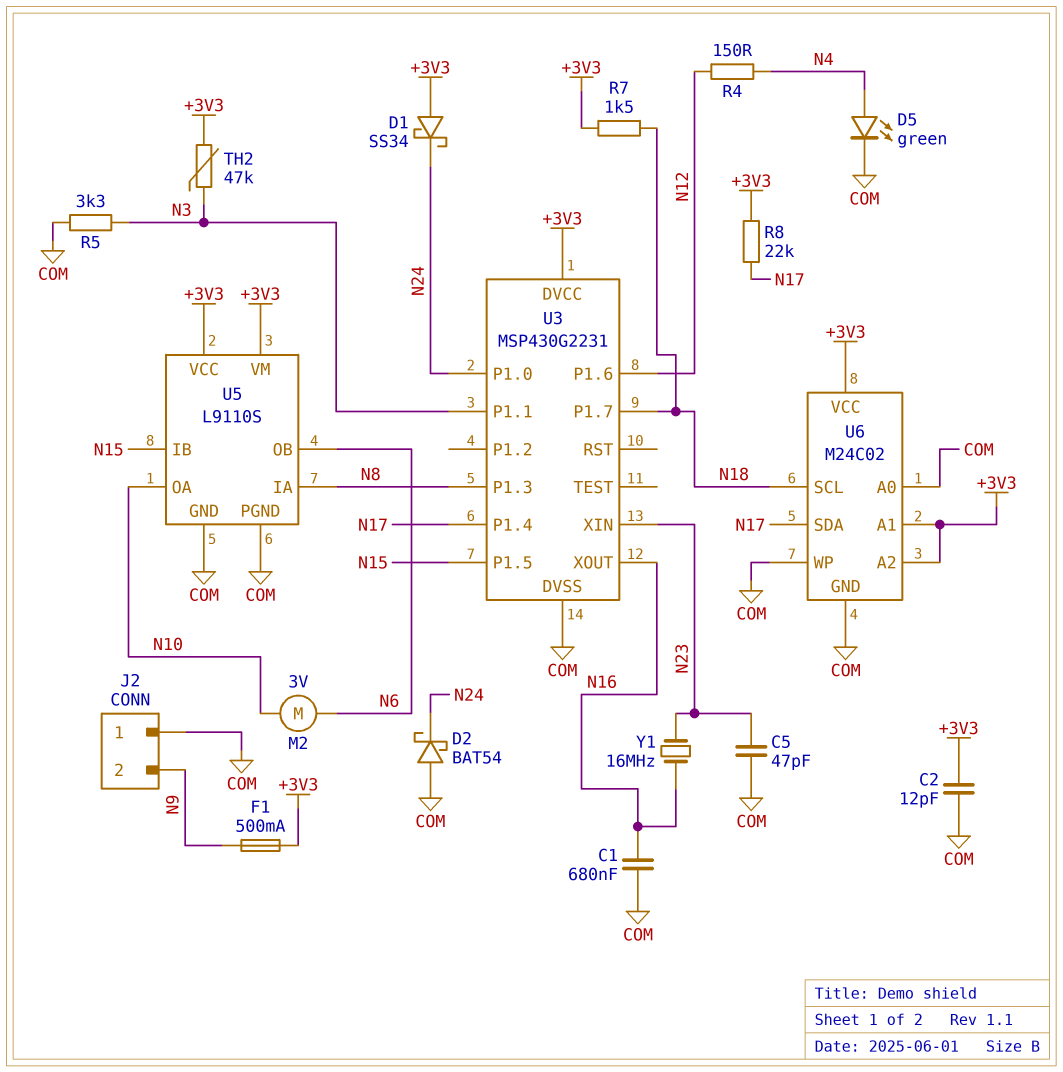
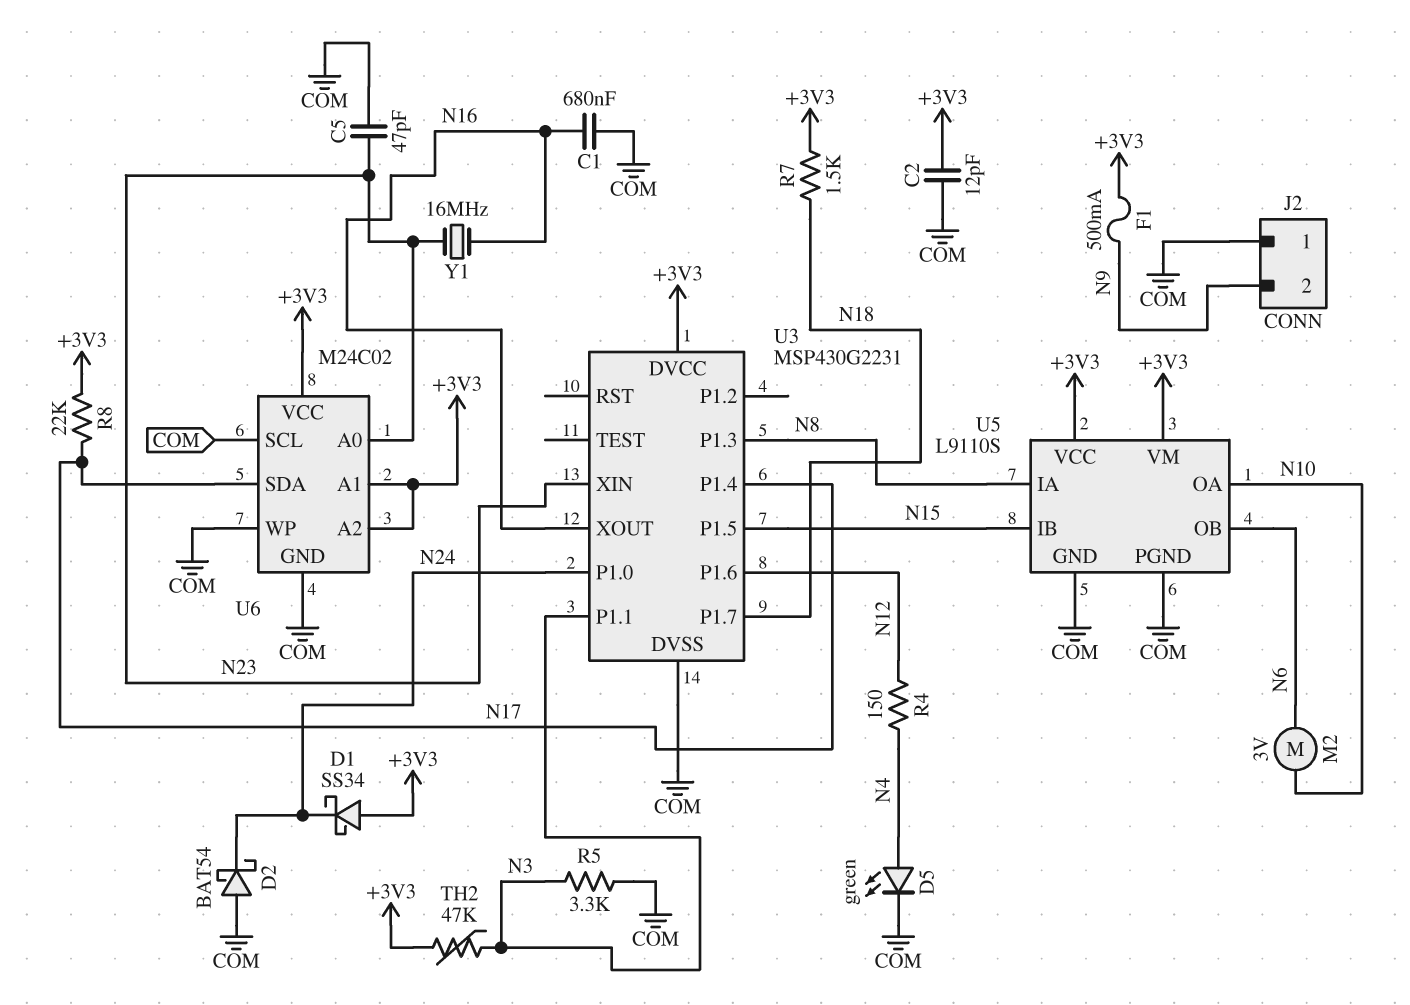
U6 pin A0: COM -> N23
U6 pin SCL: N18 -> COM

